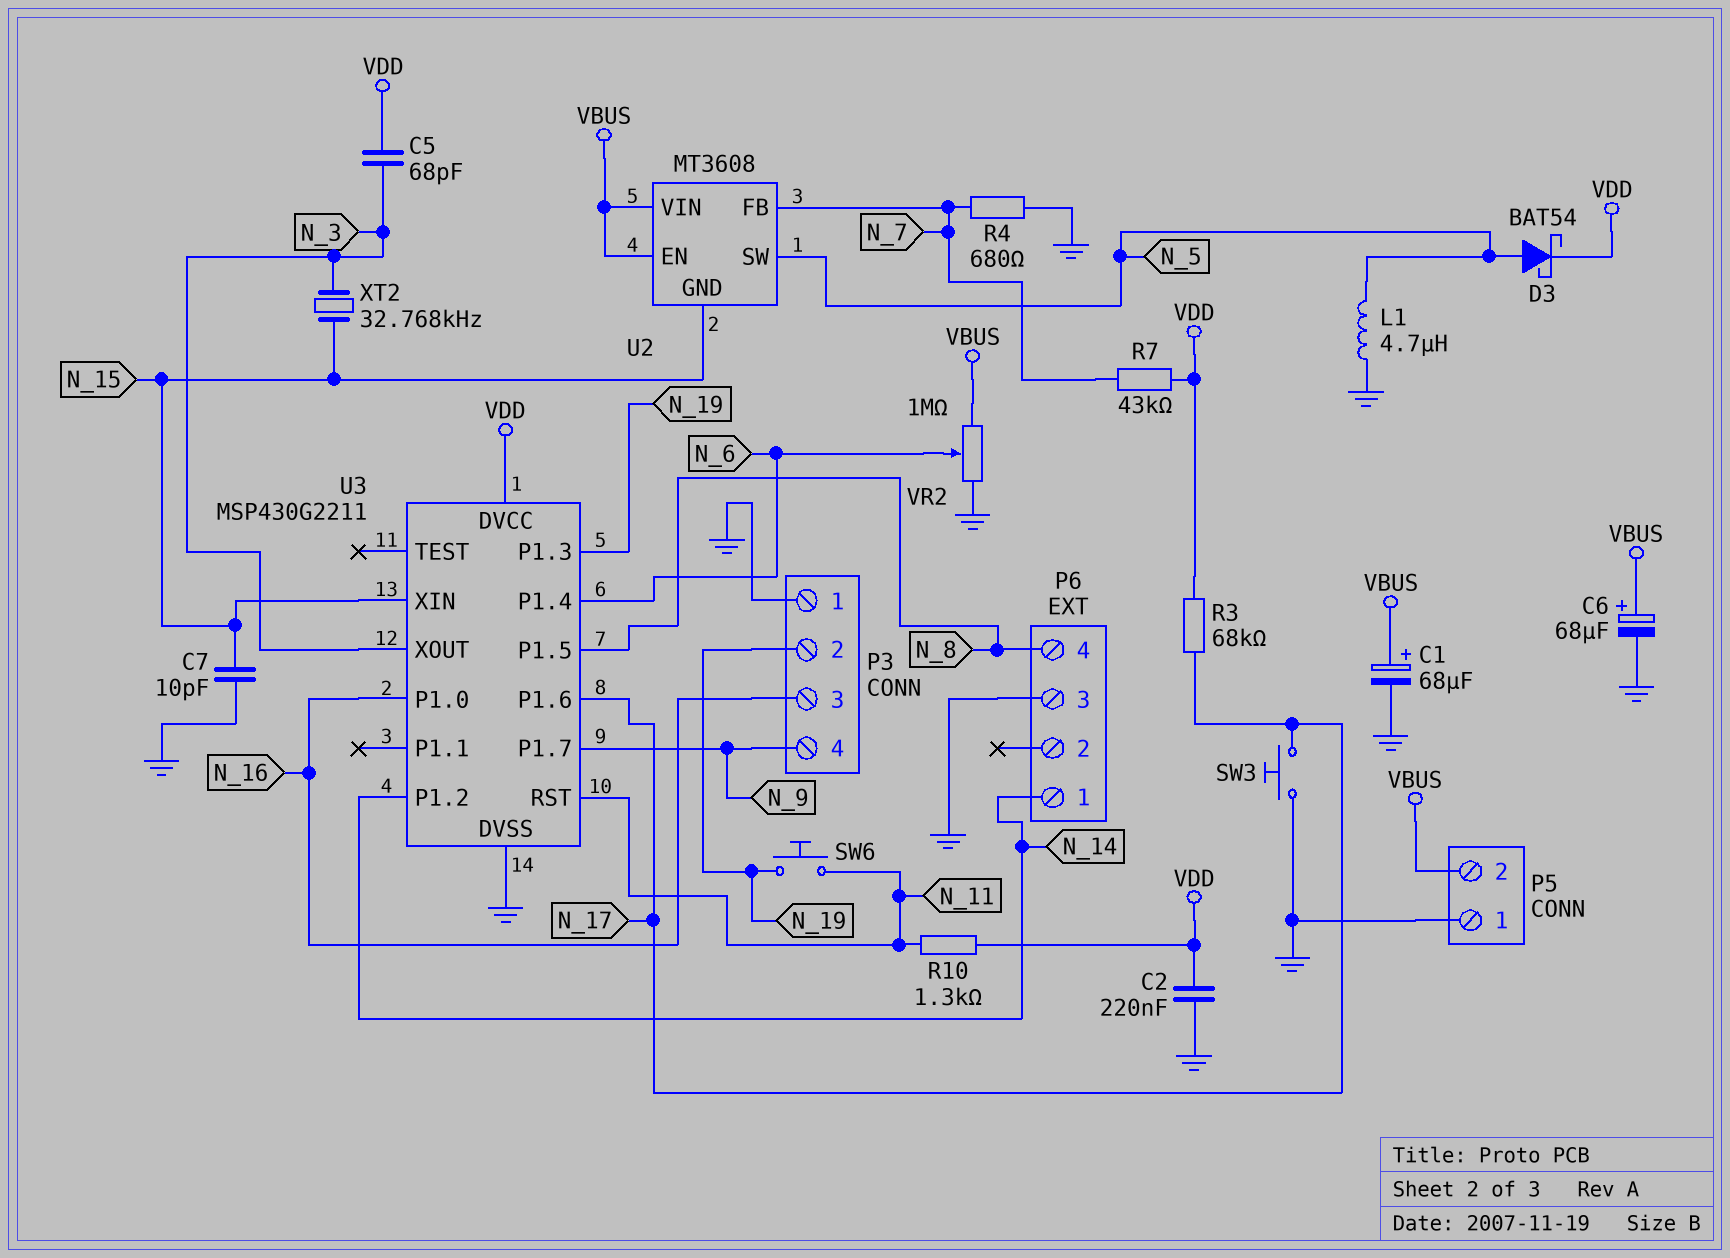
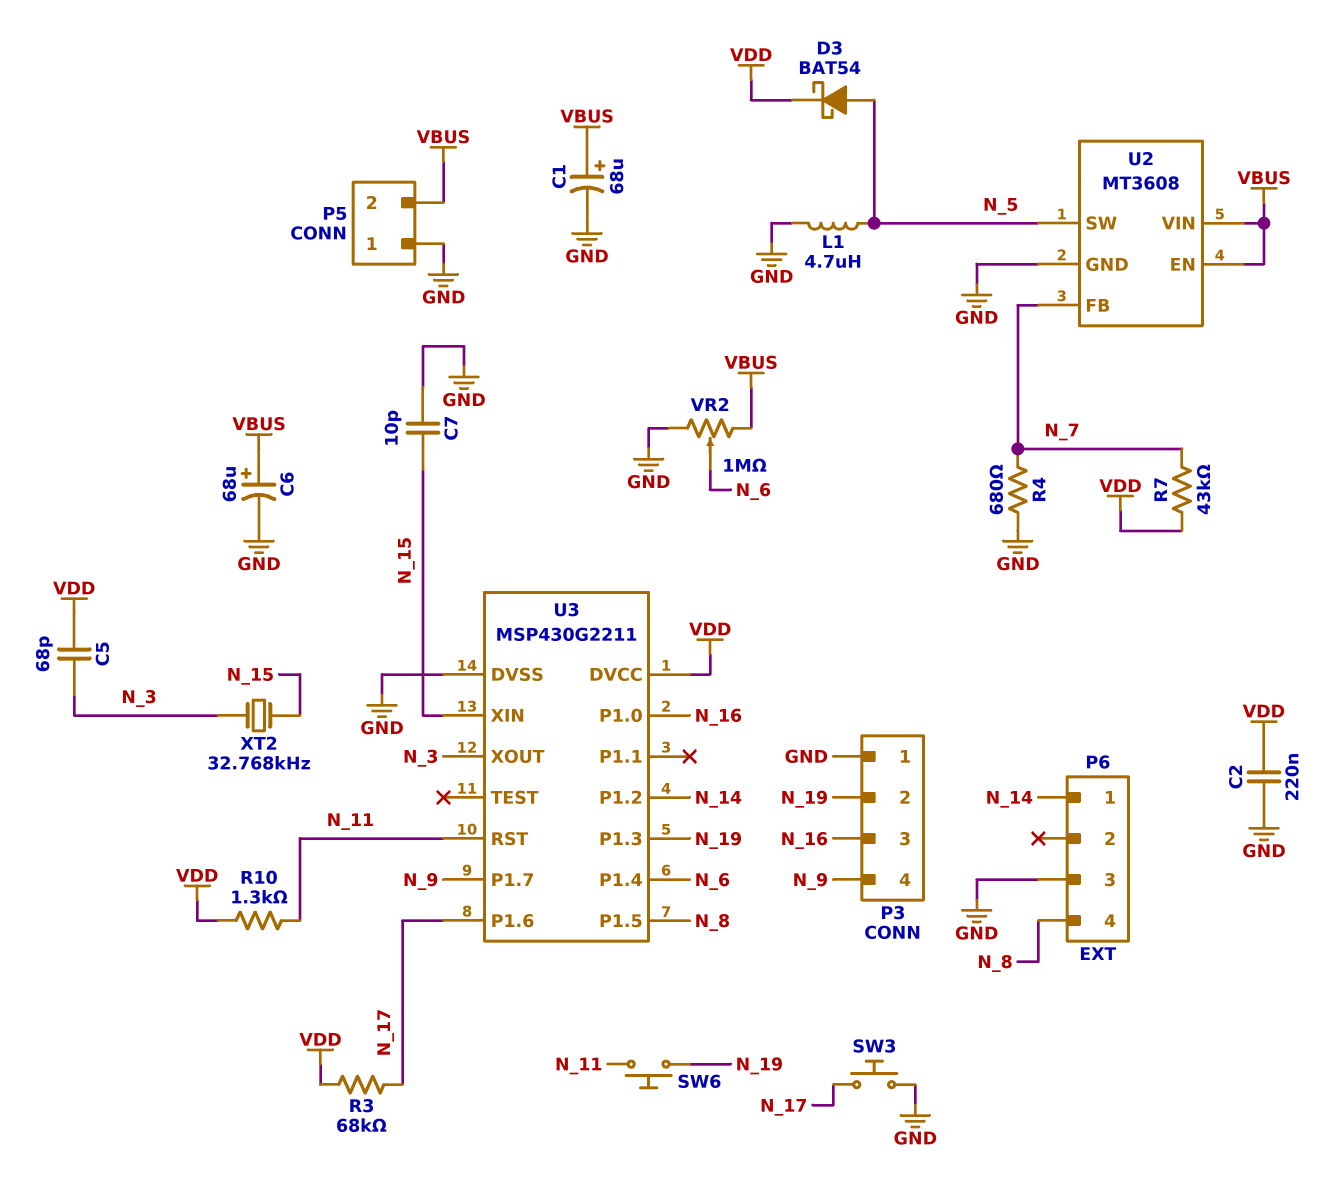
U2 pin GND: N_15 -> GND

